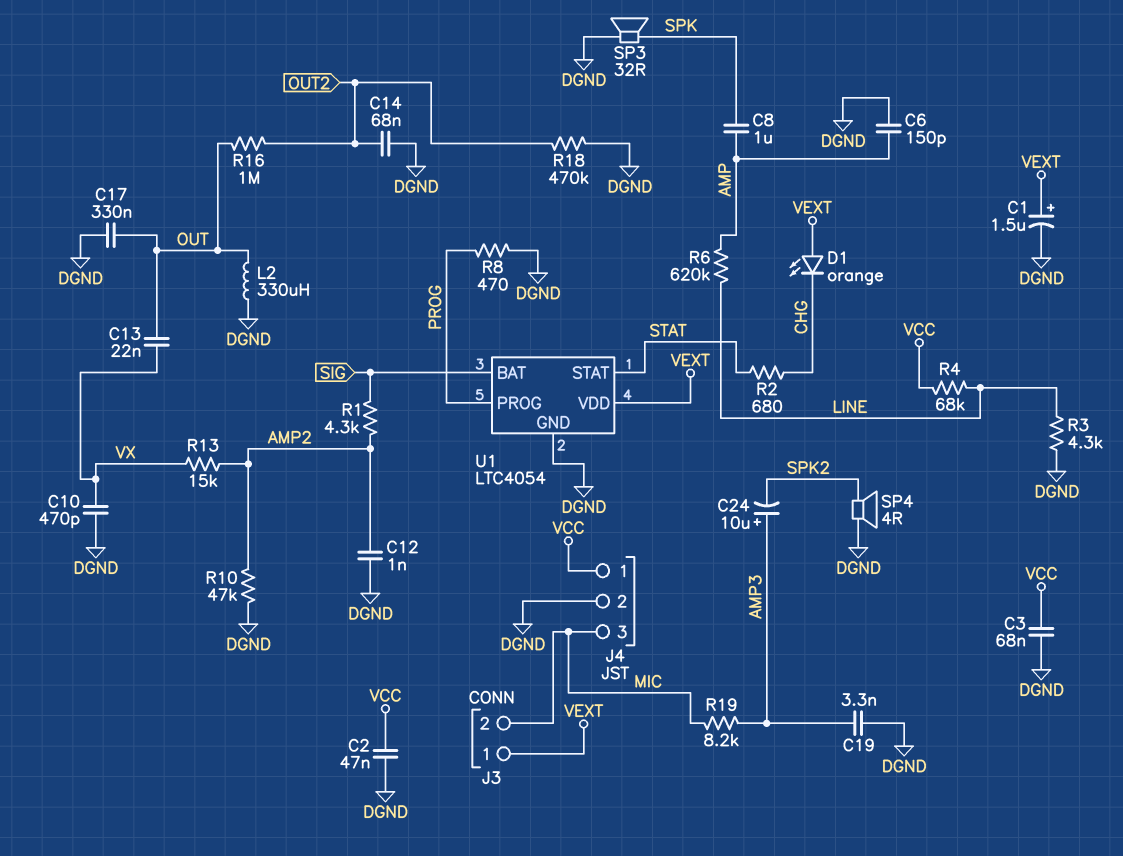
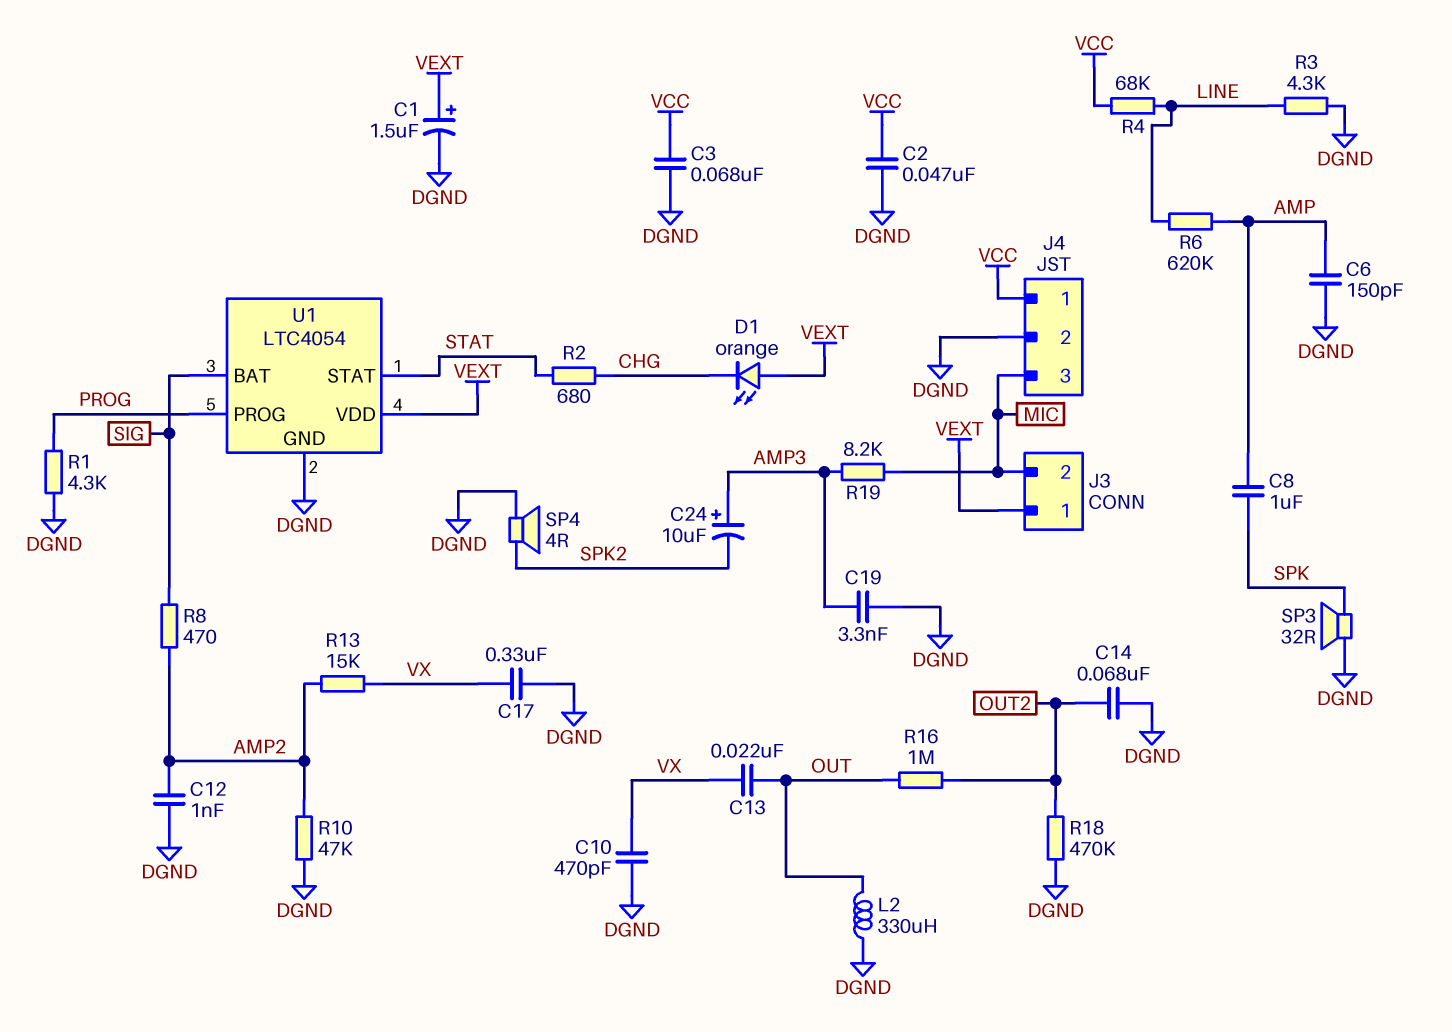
C17: 330nF (DGND, OUT) -> 330nF (DGND, VX)
R1: 4.3k (AMP2, SIG) -> 4.3k (DGND, PROG)
R8: 470 (DGND, PROG) -> 470 (AMP2, SIG)

